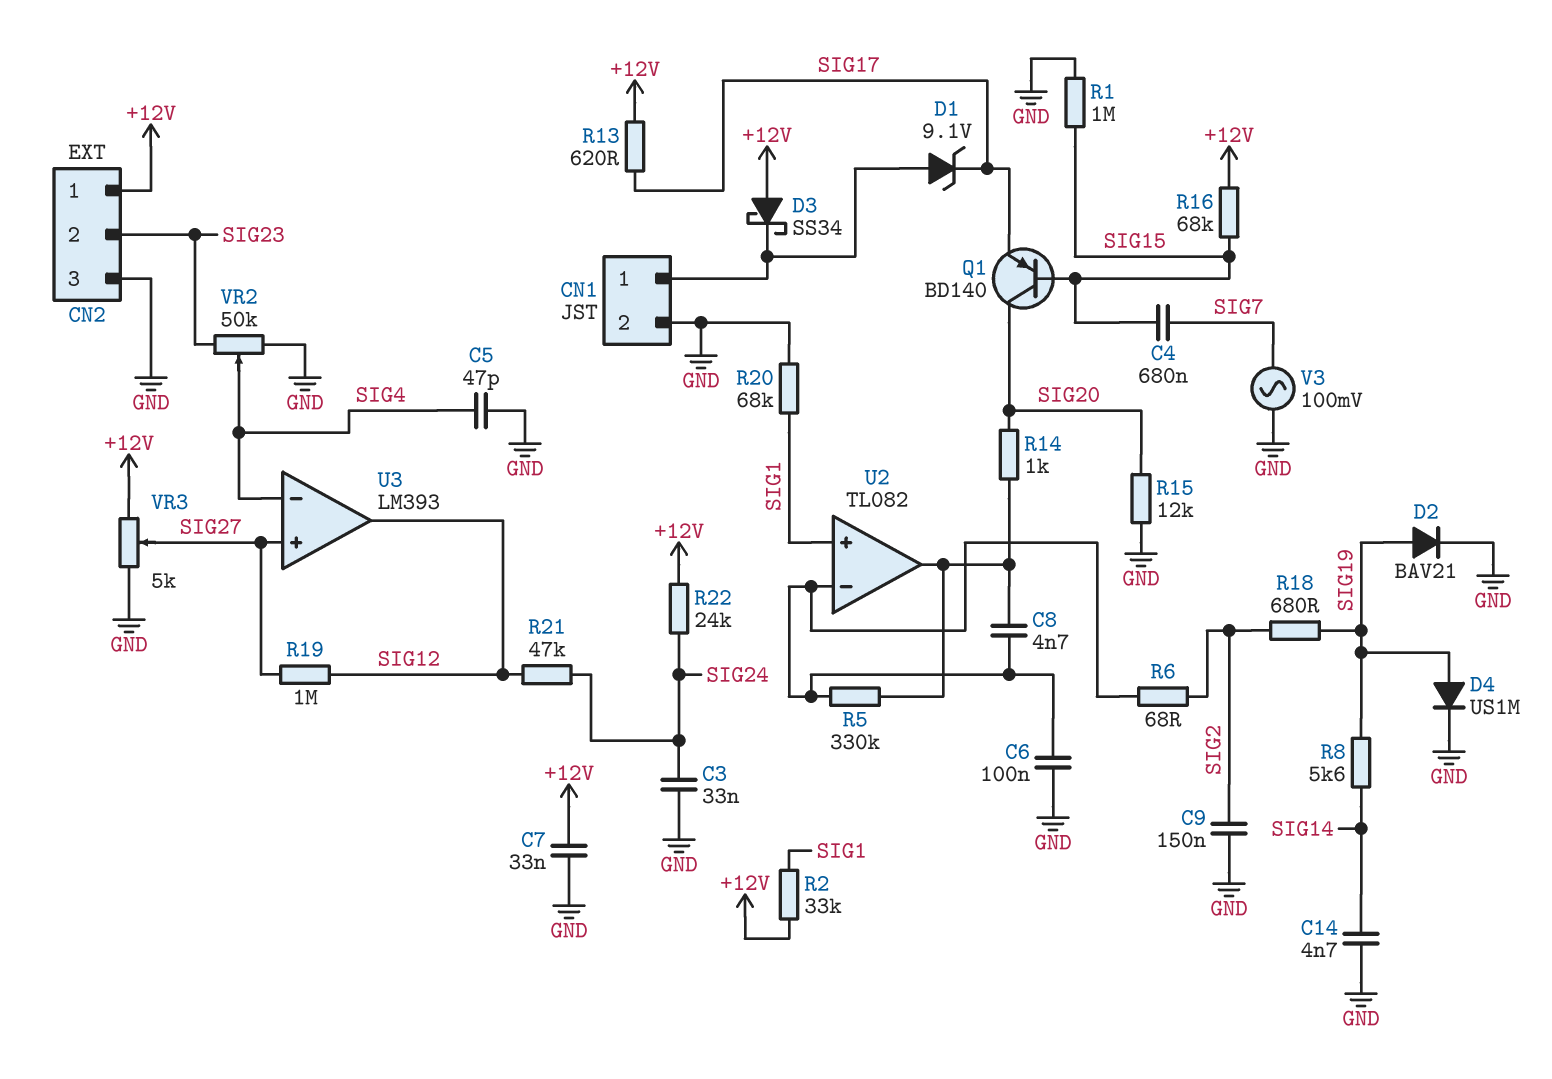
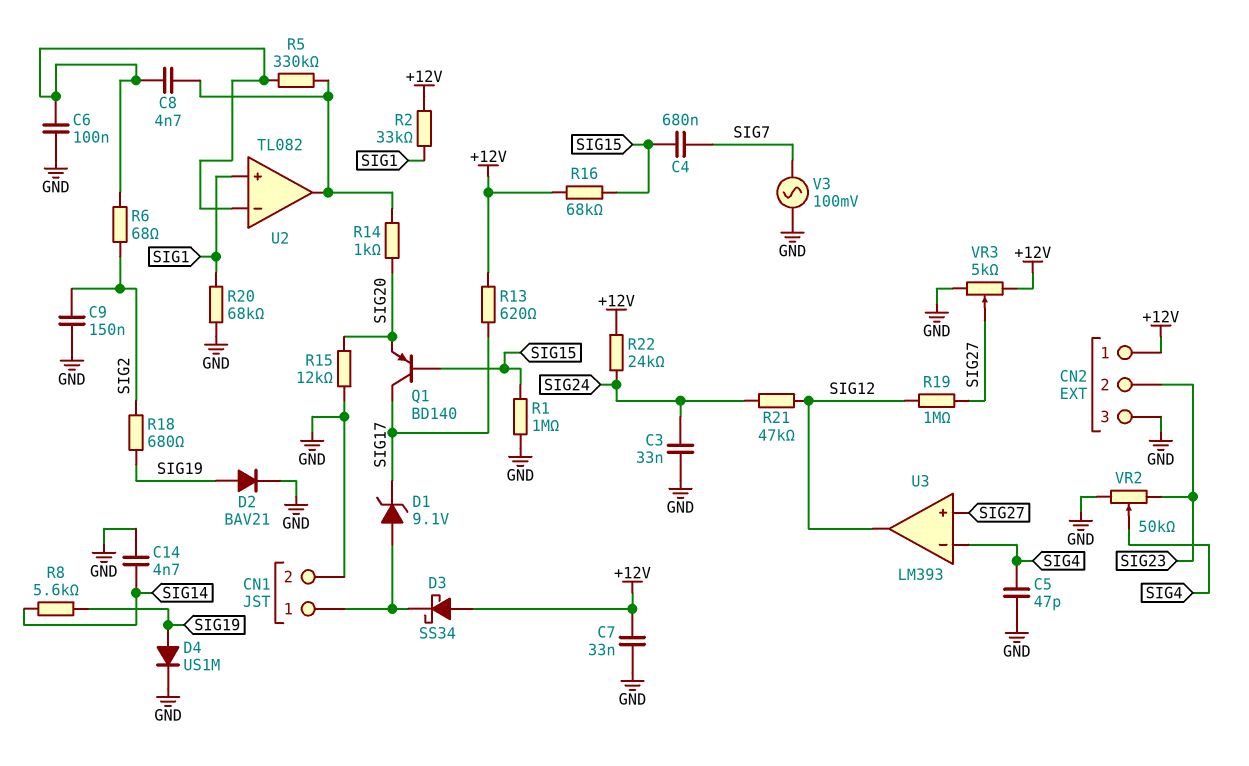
Q1: PNP BD140 (B SIG15, C SIG20, E SIG17) -> PNP BD140 (B SIG15, C SIG17, E SIG20)

